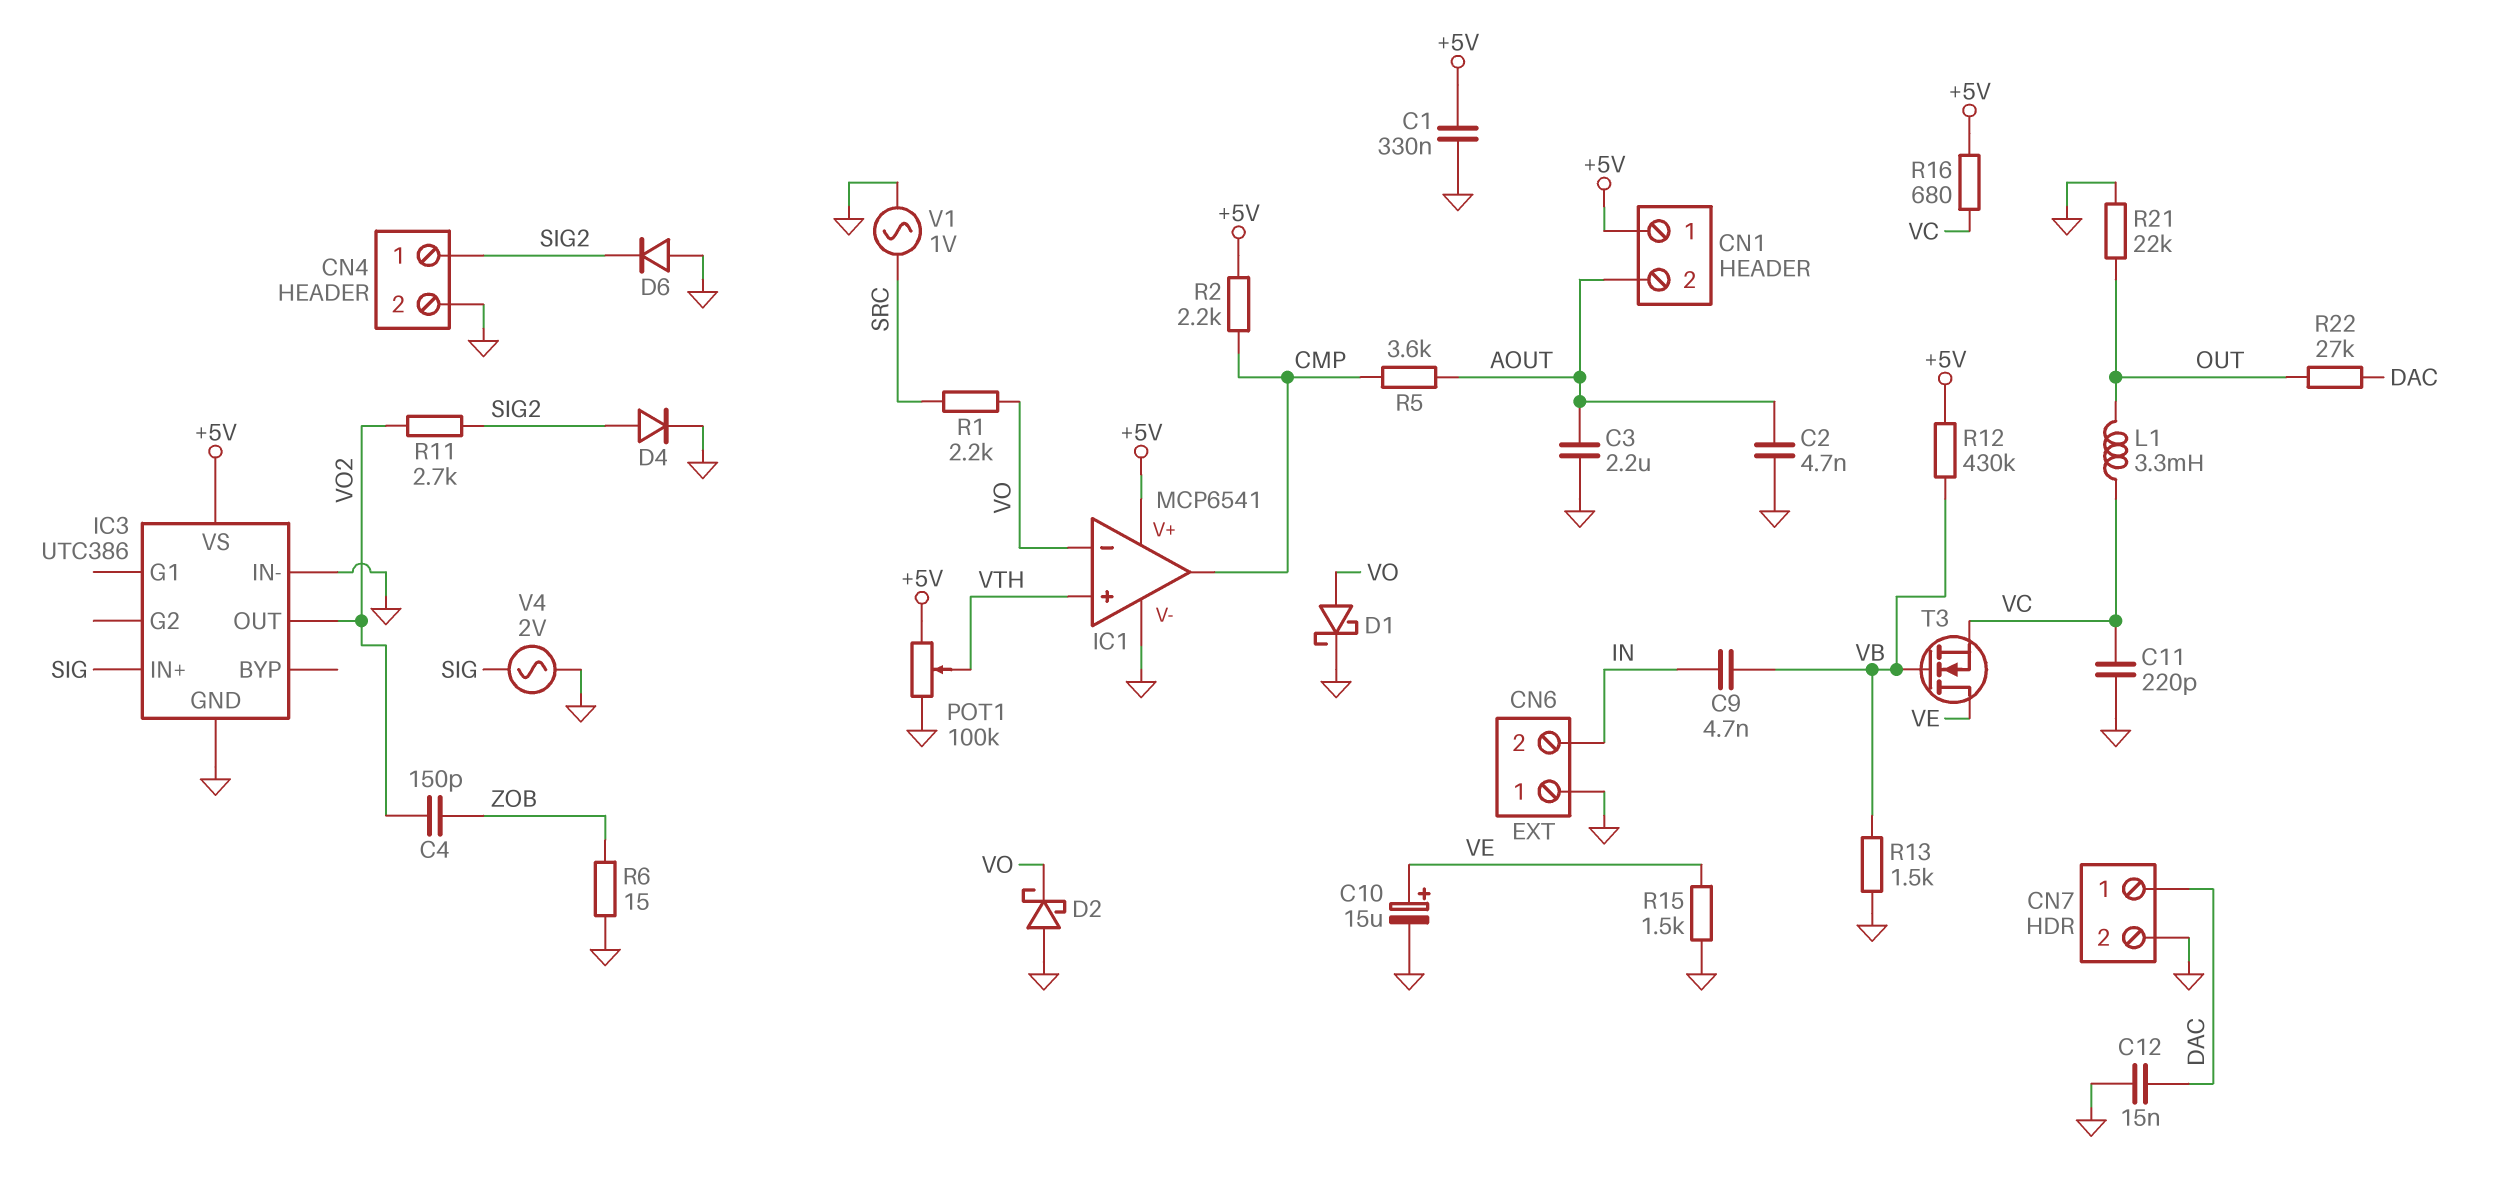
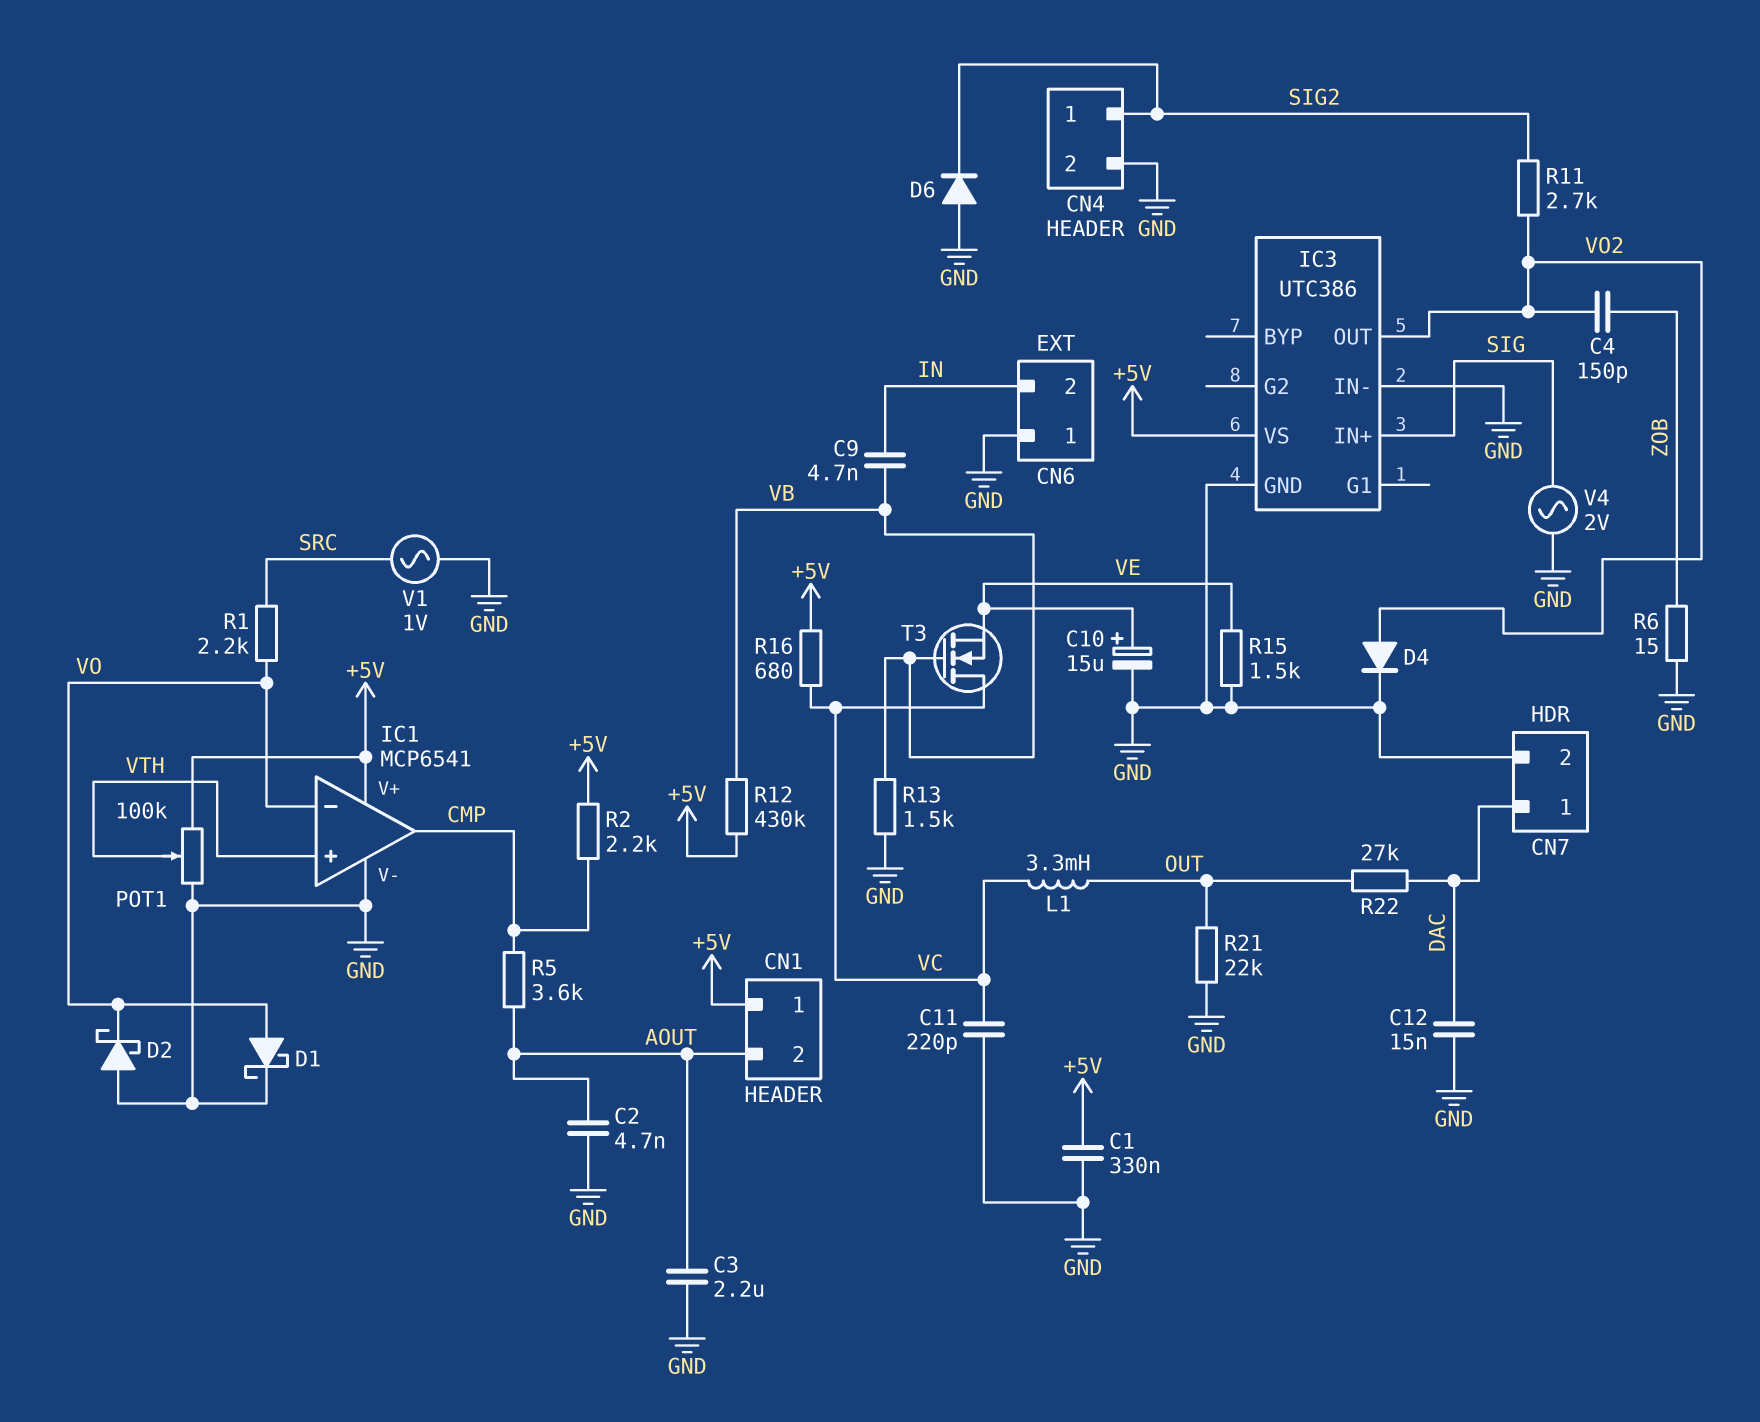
D4: diode (A SIG2, K GND) -> diode (A VO2, K GND)
T3: NMOS (G VB, D VE, S VC) -> NMOS (G VB, D VC, S VE)

